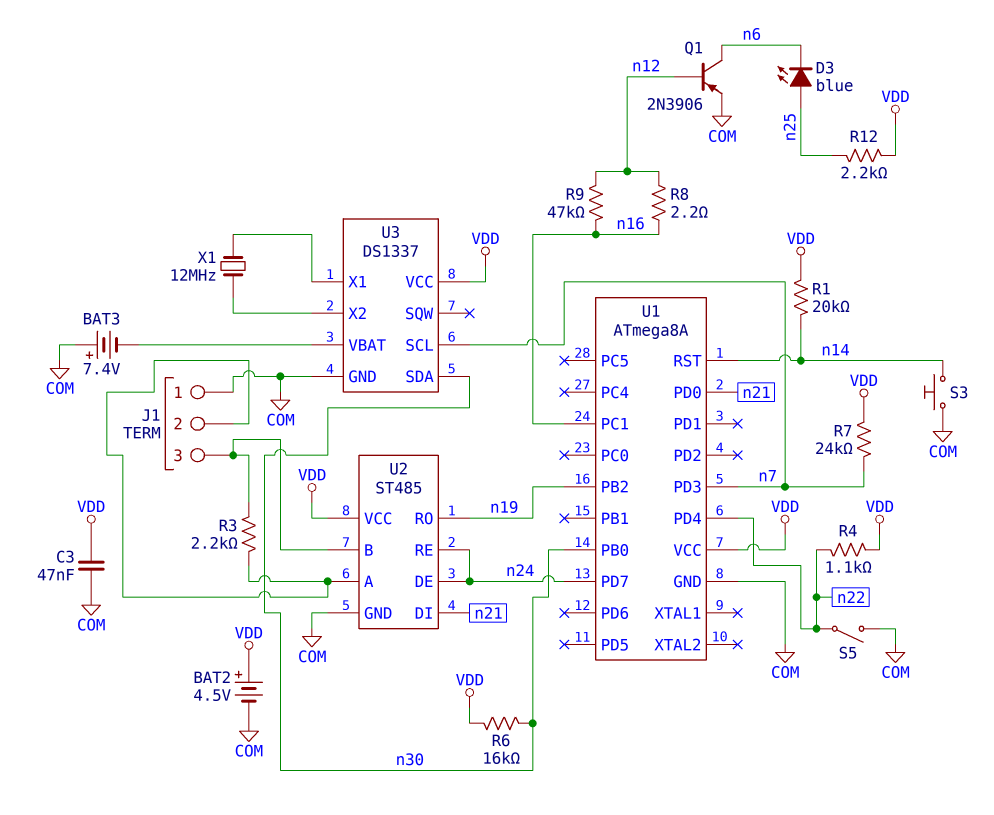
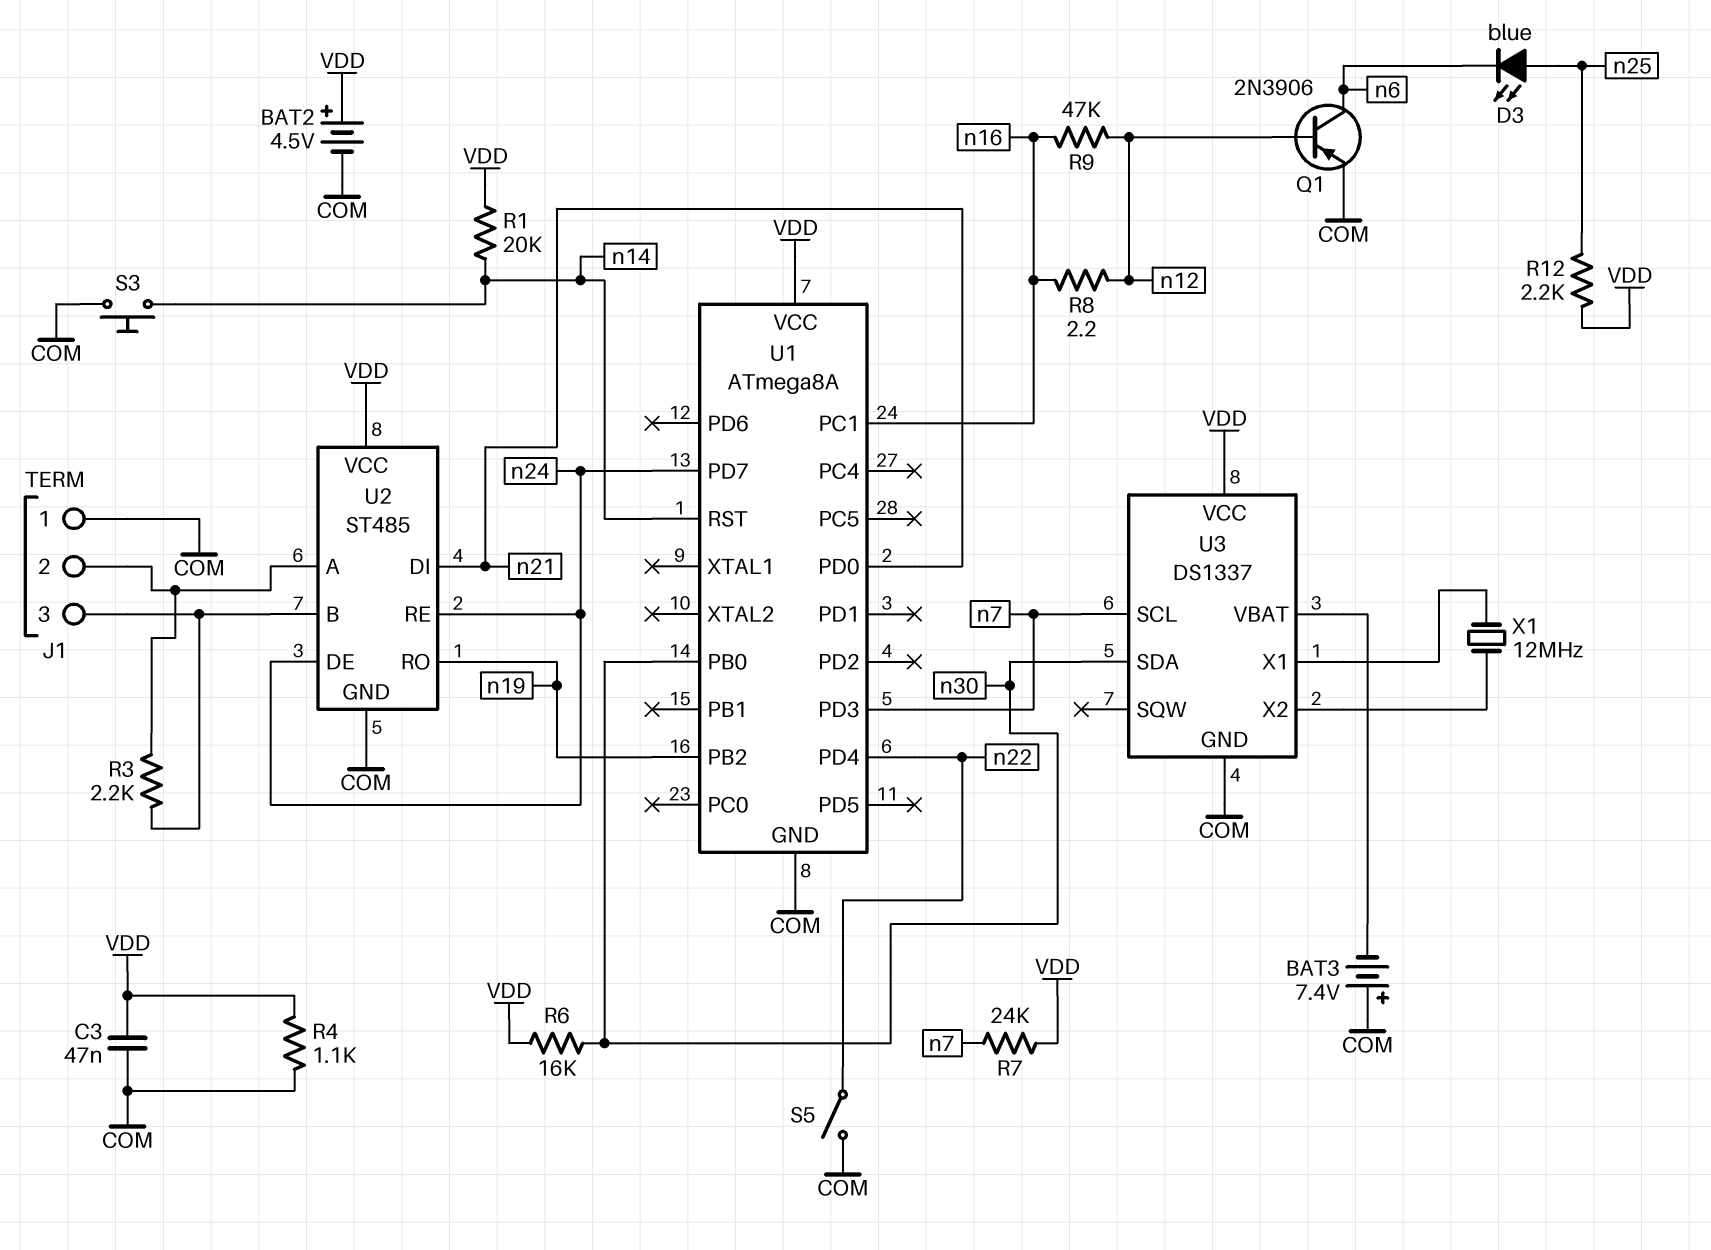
R4: 1.1k (VDD, n22) -> 1.1k (COM, VDD)

